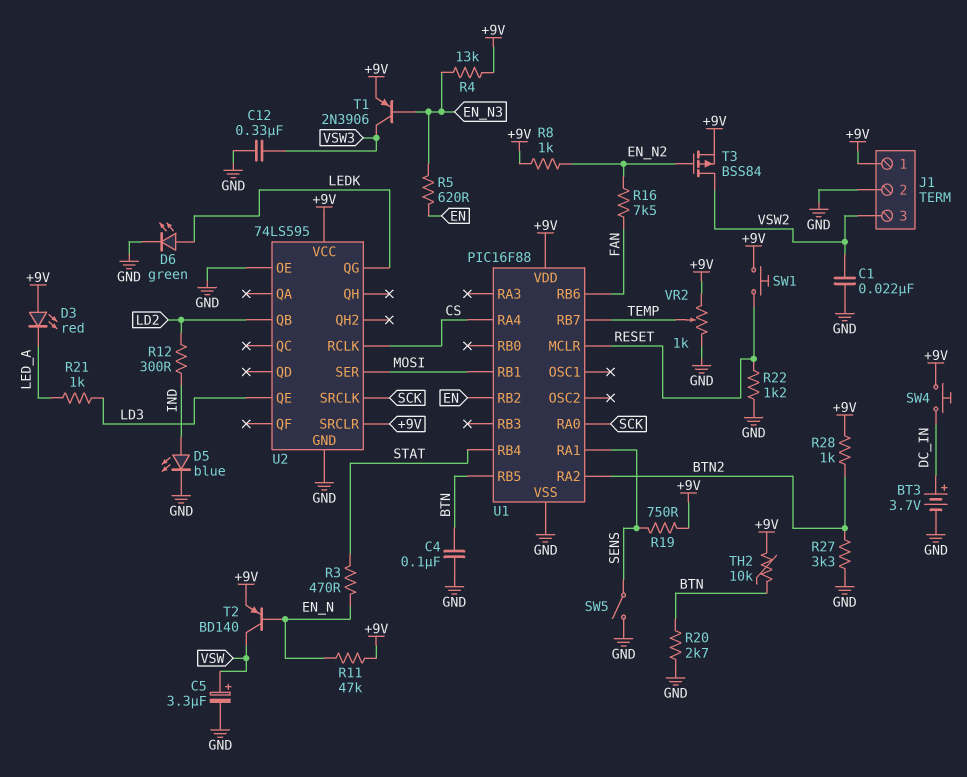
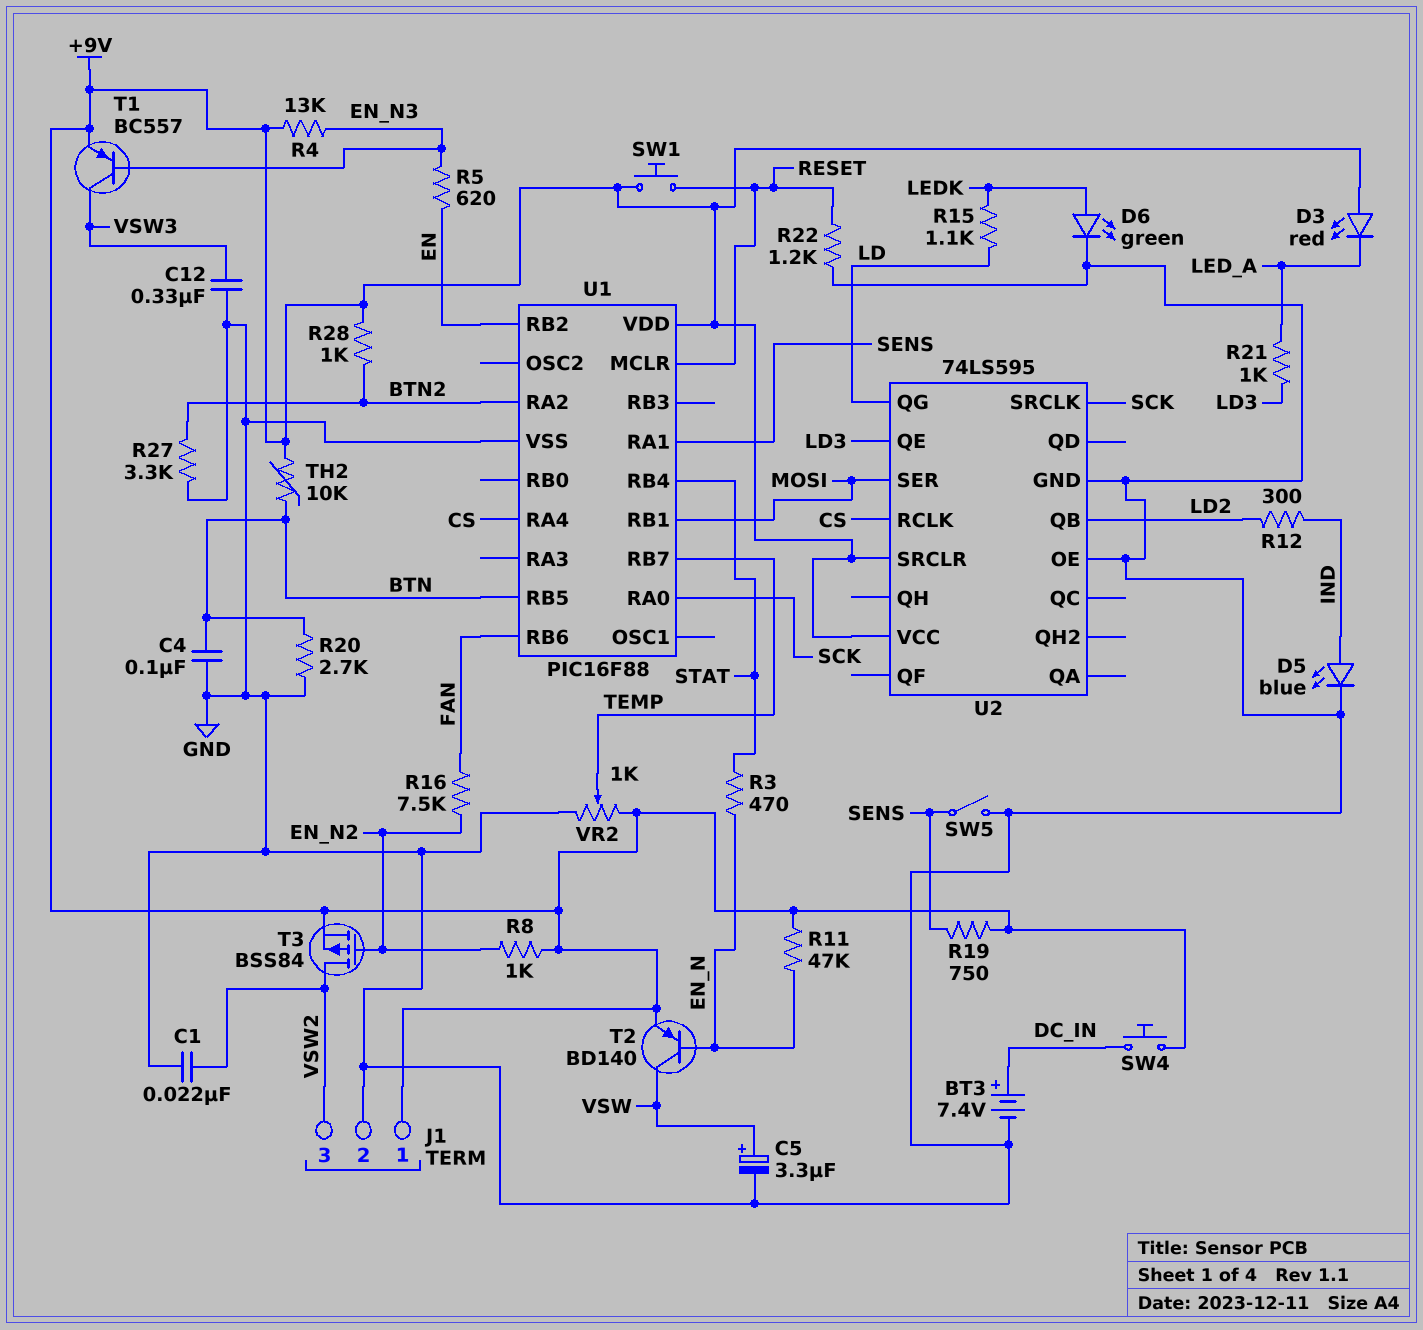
BT3: 3.7V (plus DC_IN, minus GND) -> 7.4V (plus DC_IN, minus GND)
R15: none -> 1.1k (LD, LEDK)
T1: PNP 2N3906 (B EN_N3, C VSW3, E +9V) -> PNP BC557 (B EN_N3, C VSW3, E +9V)
U2 pin QG: LEDK -> LD

